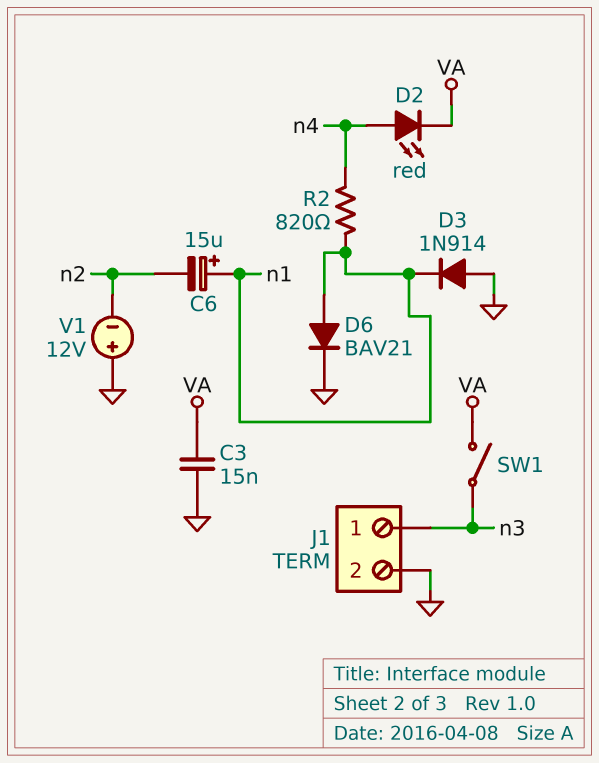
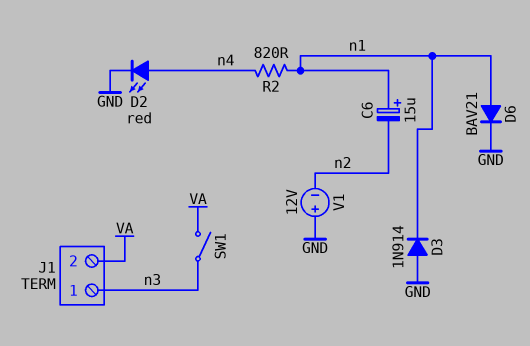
C3: 15nF (GND, VA) -> none
D2: LED red (A n4, K VA) -> LED red (A n4, K GND)
J1 pin 2: GND -> VA

